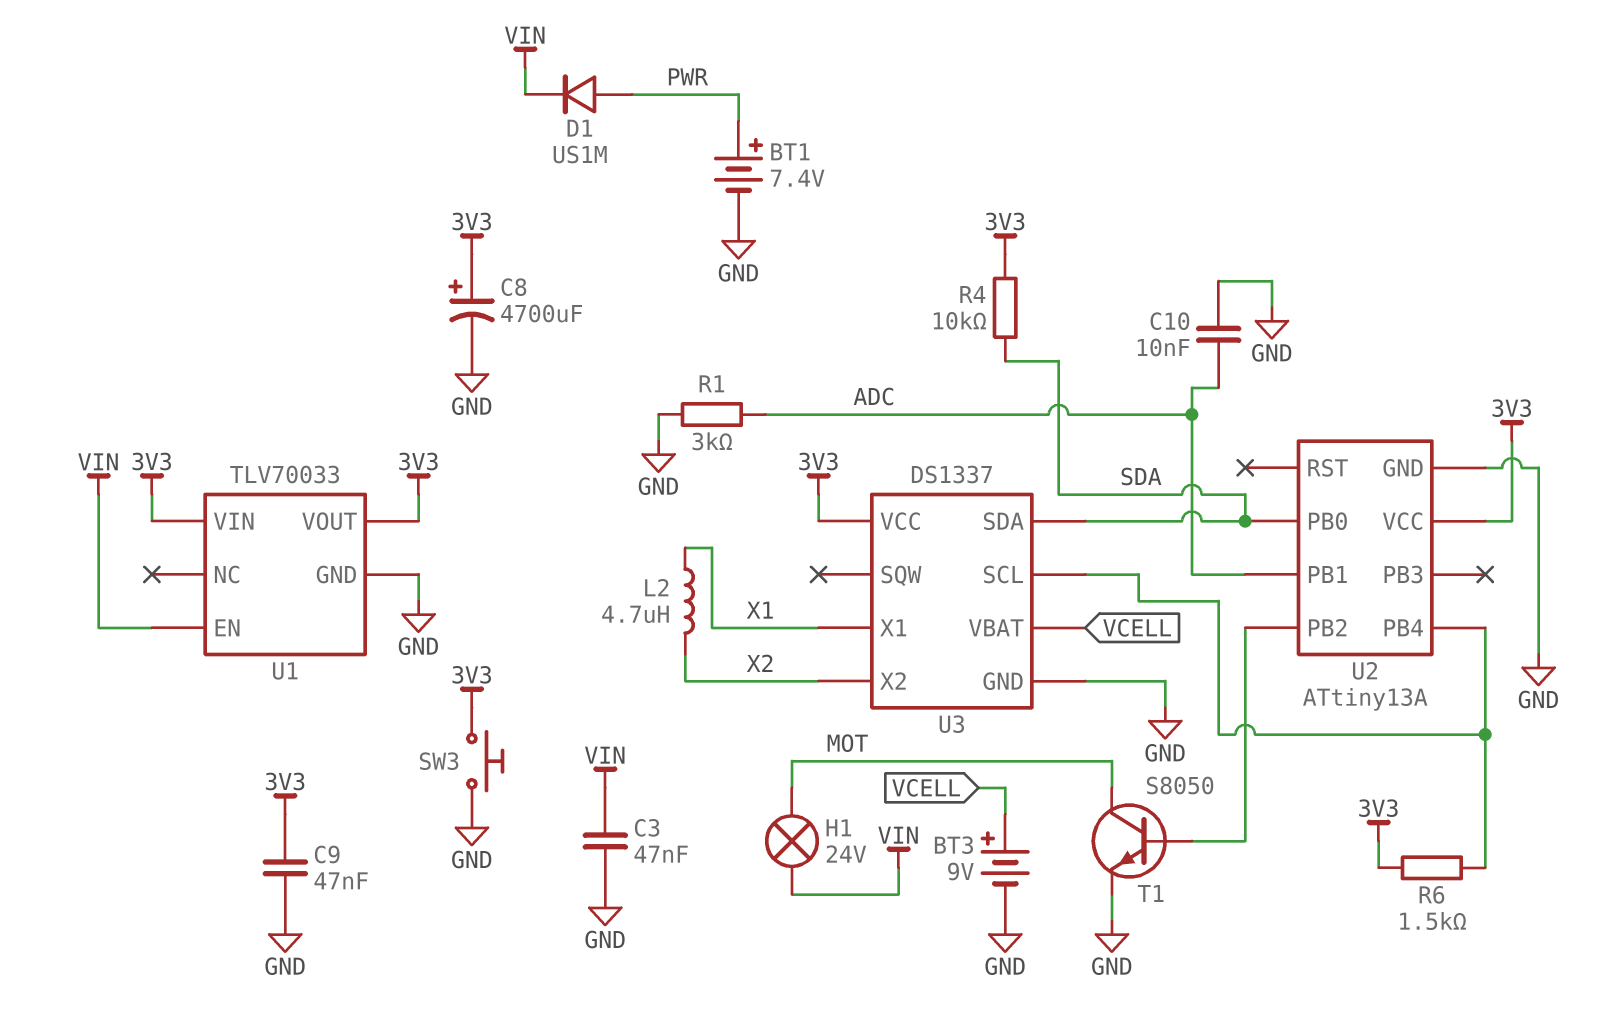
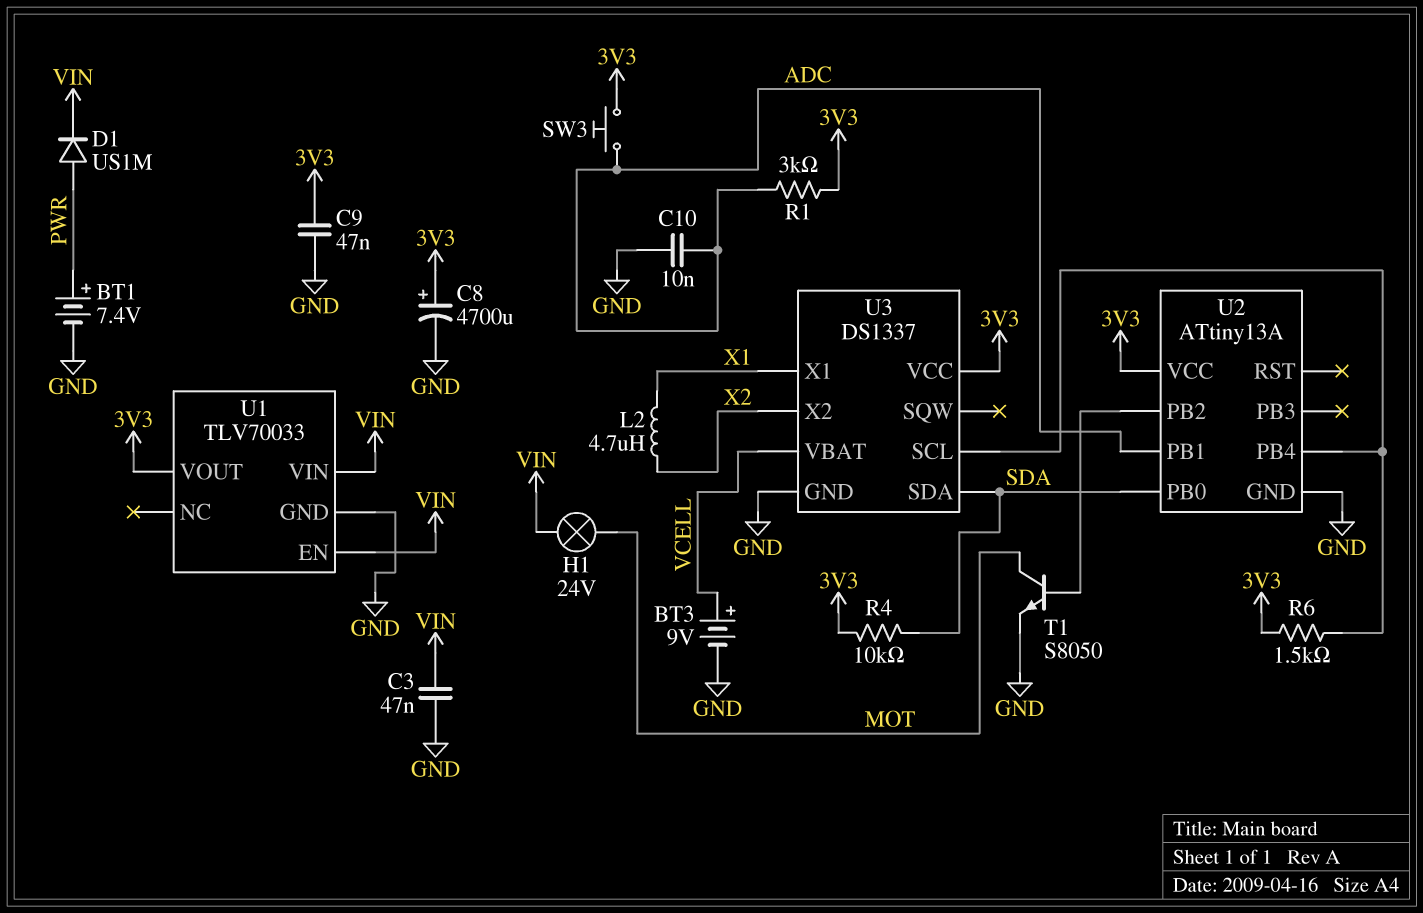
R1: 3k (ADC, GND) -> 3k (3V3, ADC)
SW3: button (3V3, GND) -> button (3V3, ADC)
U1 pin VIN: 3V3 -> VIN

